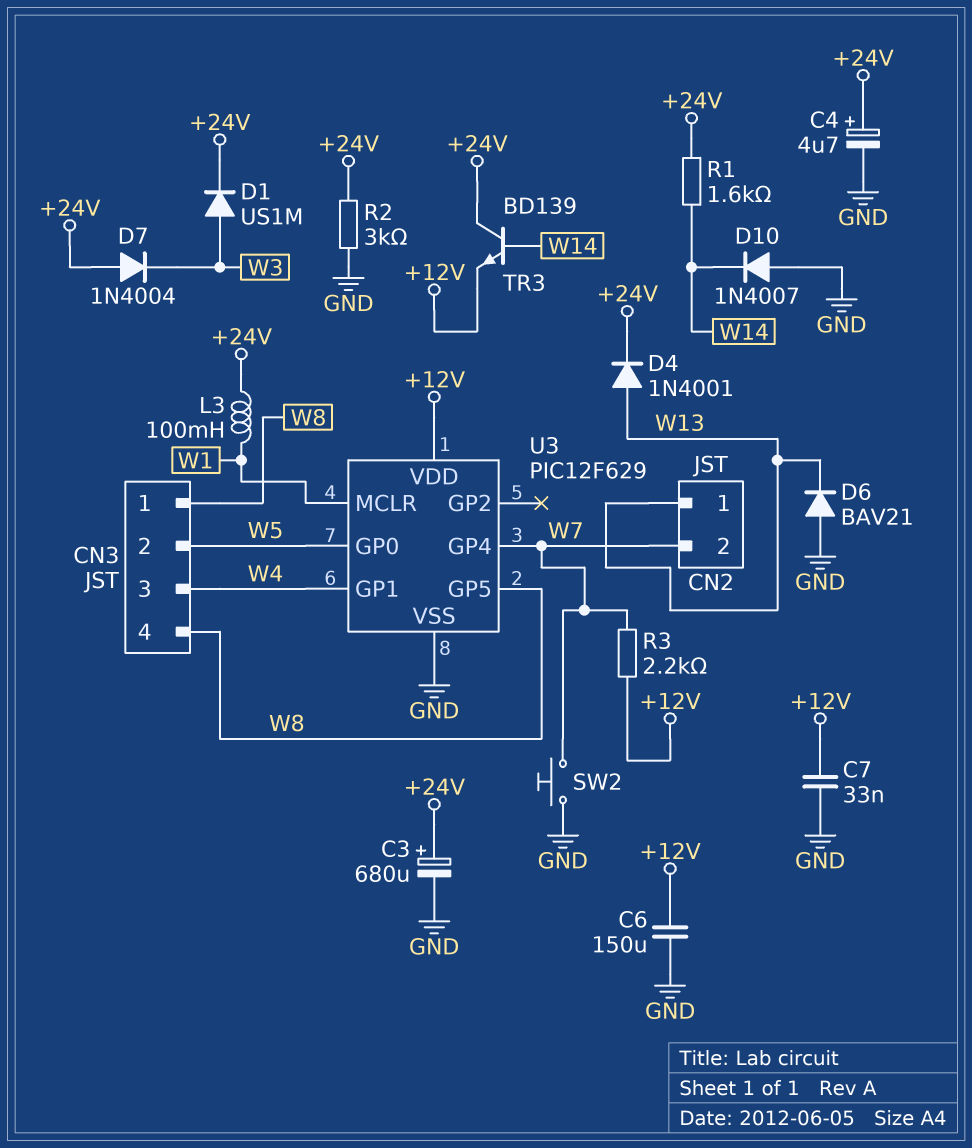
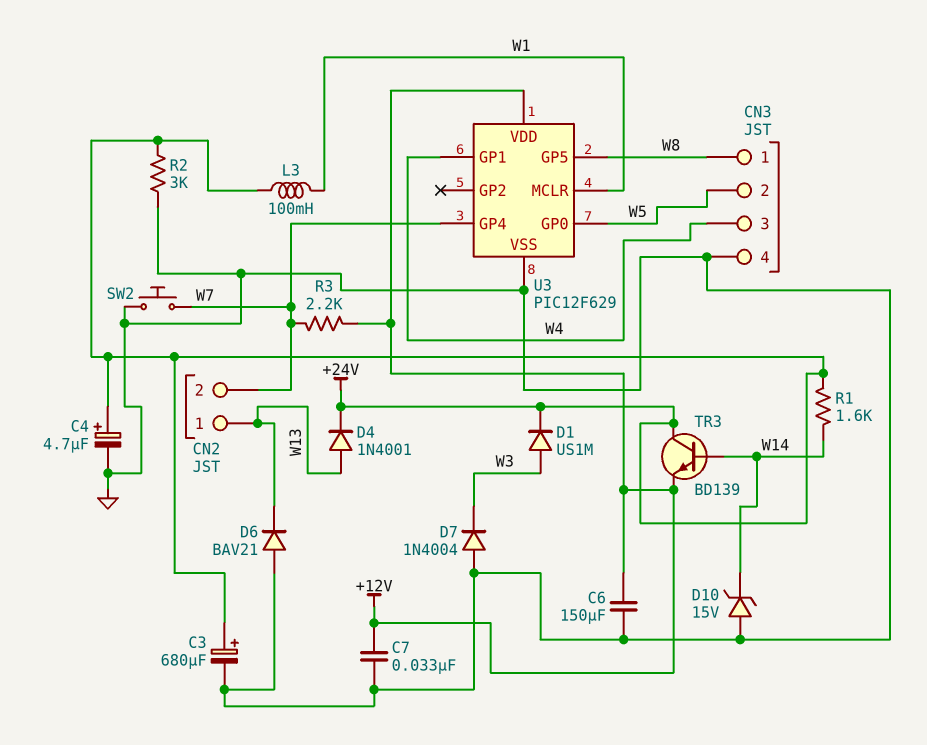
CN3 pin 4: W8 -> GND
D7: diode 1N4004 (A +24V, K W3) -> diode 1N4004 (A GND, K W3)
D10: diode 1N4007 (A GND, K W14) -> zener 15V (A GND, K W14)

